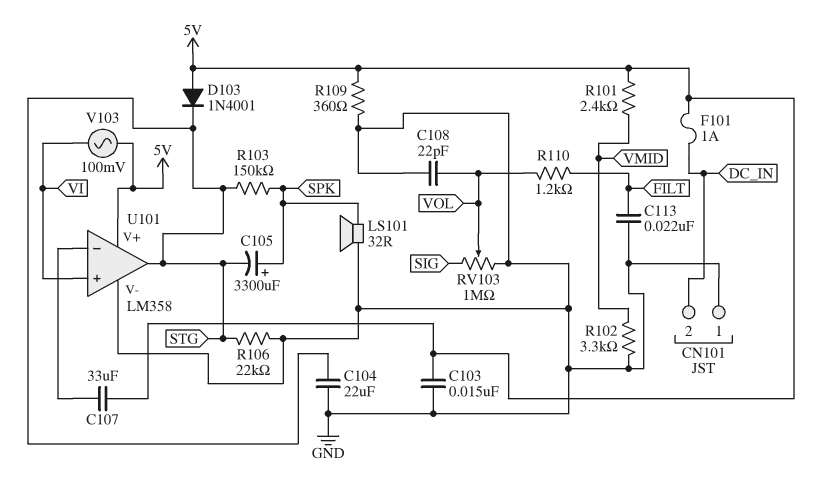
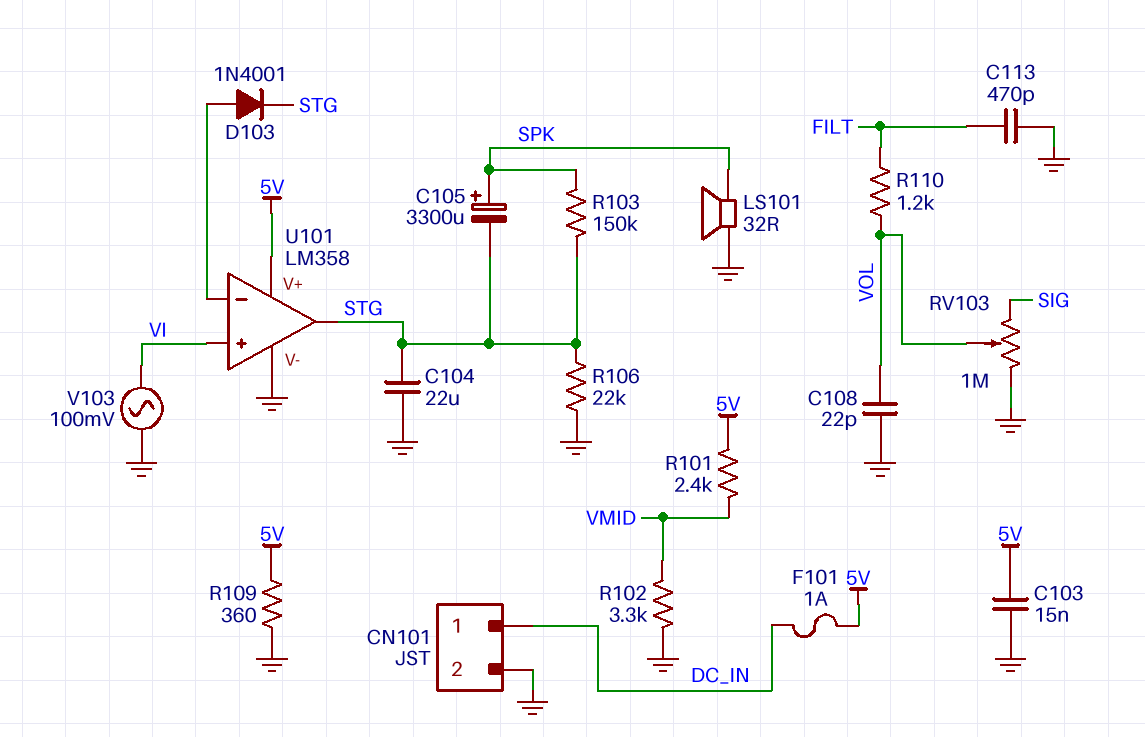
C107: 33uF (5V, U101/in-) -> none
C113: 22nF (FILT, GND) -> 470pF (FILT, GND)
CN101 pin 1: GND -> DC_IN
CN101 pin 2: DC_IN -> GND
D103: diode 1N4001 (A 5V, K STG) -> diode 1N4001 (A U101/in-, K STG)
V103: AC 100mV (5V, VI) -> AC 100mV (GND, VI)

